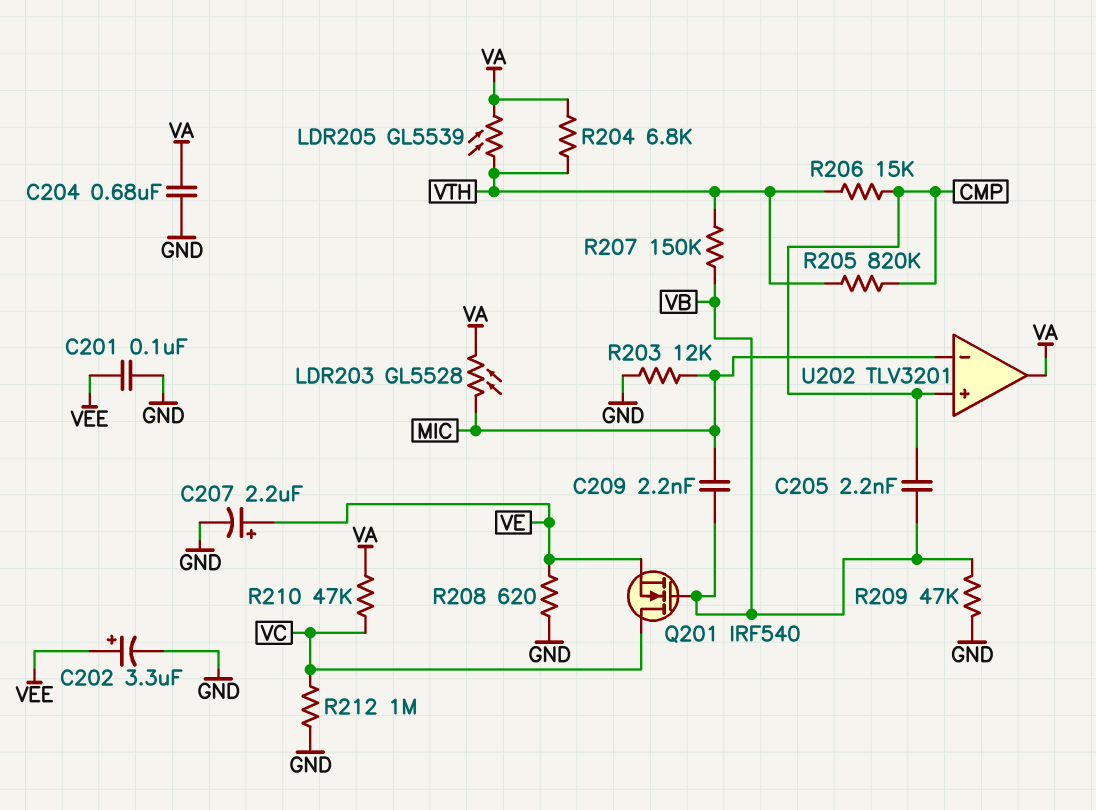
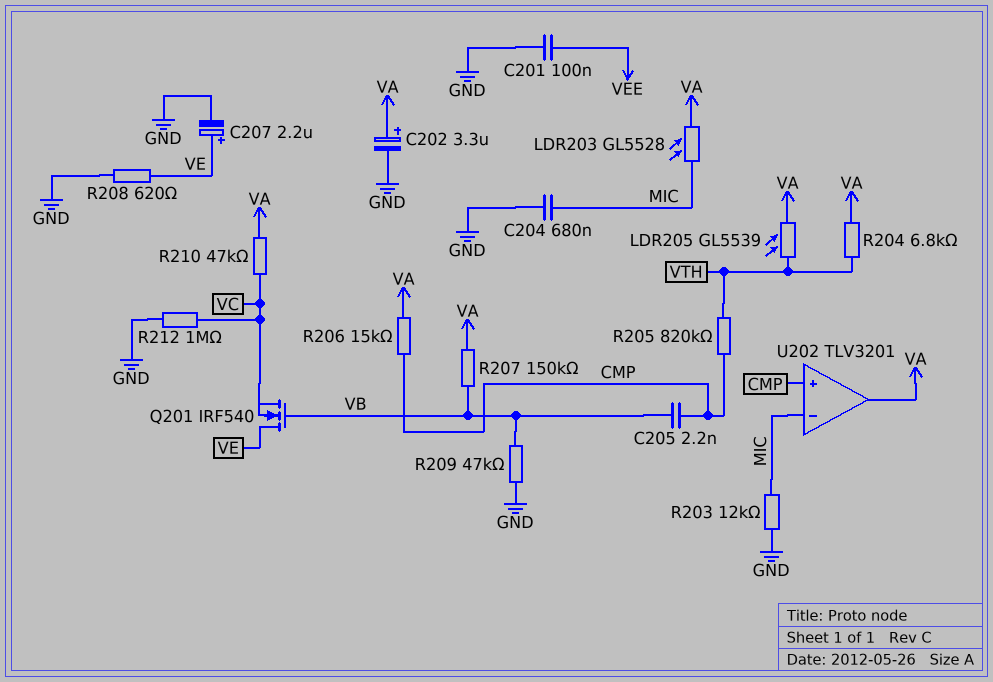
C202: 3.3uF (plus VEE, minus GND) -> 3.3uF (plus VA, minus GND)
C204: 680nF (GND, VA) -> 680nF (GND, MIC)
C209: 2.2nF (MIC, VB) -> none
Q201: NMOS IRF540 (G VB, D VC, S VE) -> NMOS IRF540 (G VB, D VE, S VC)
R206: 15k (CMP, VTH) -> 15k (CMP, VA)
R207: 150k (VB, VTH) -> 150k (VA, VB)

